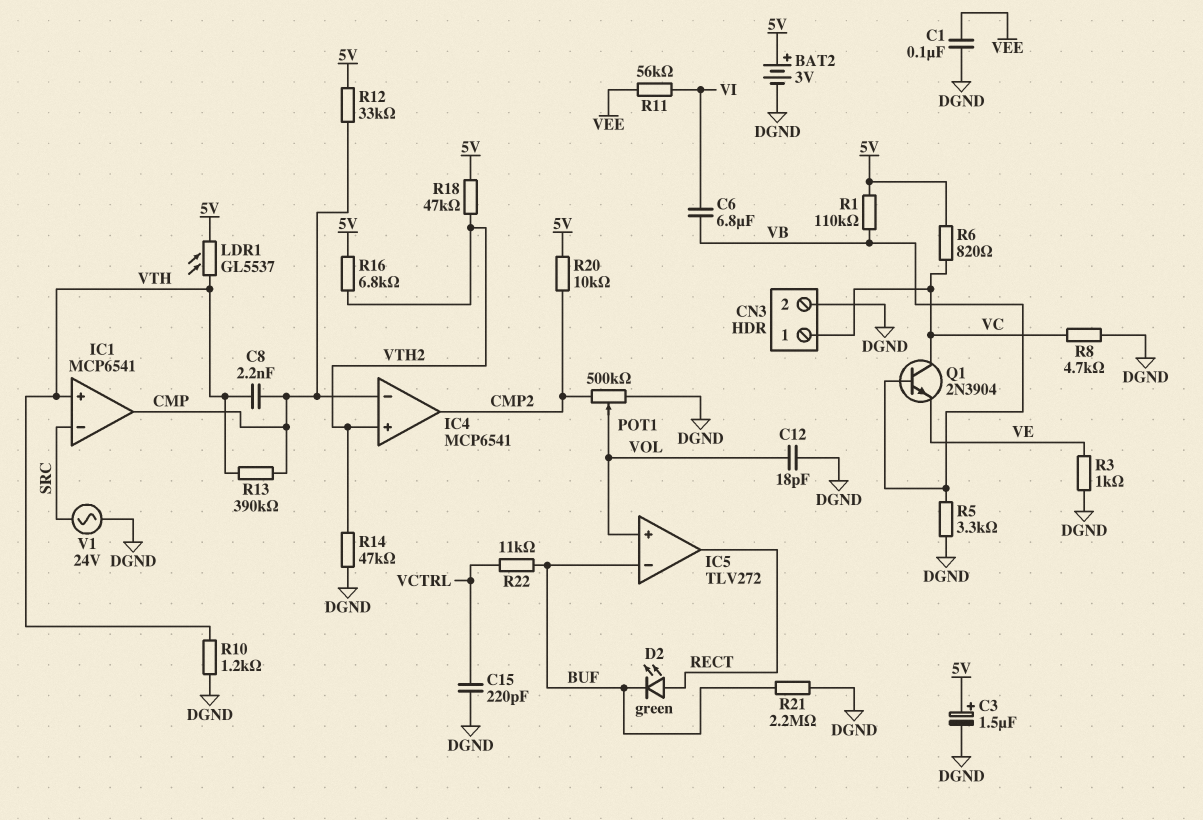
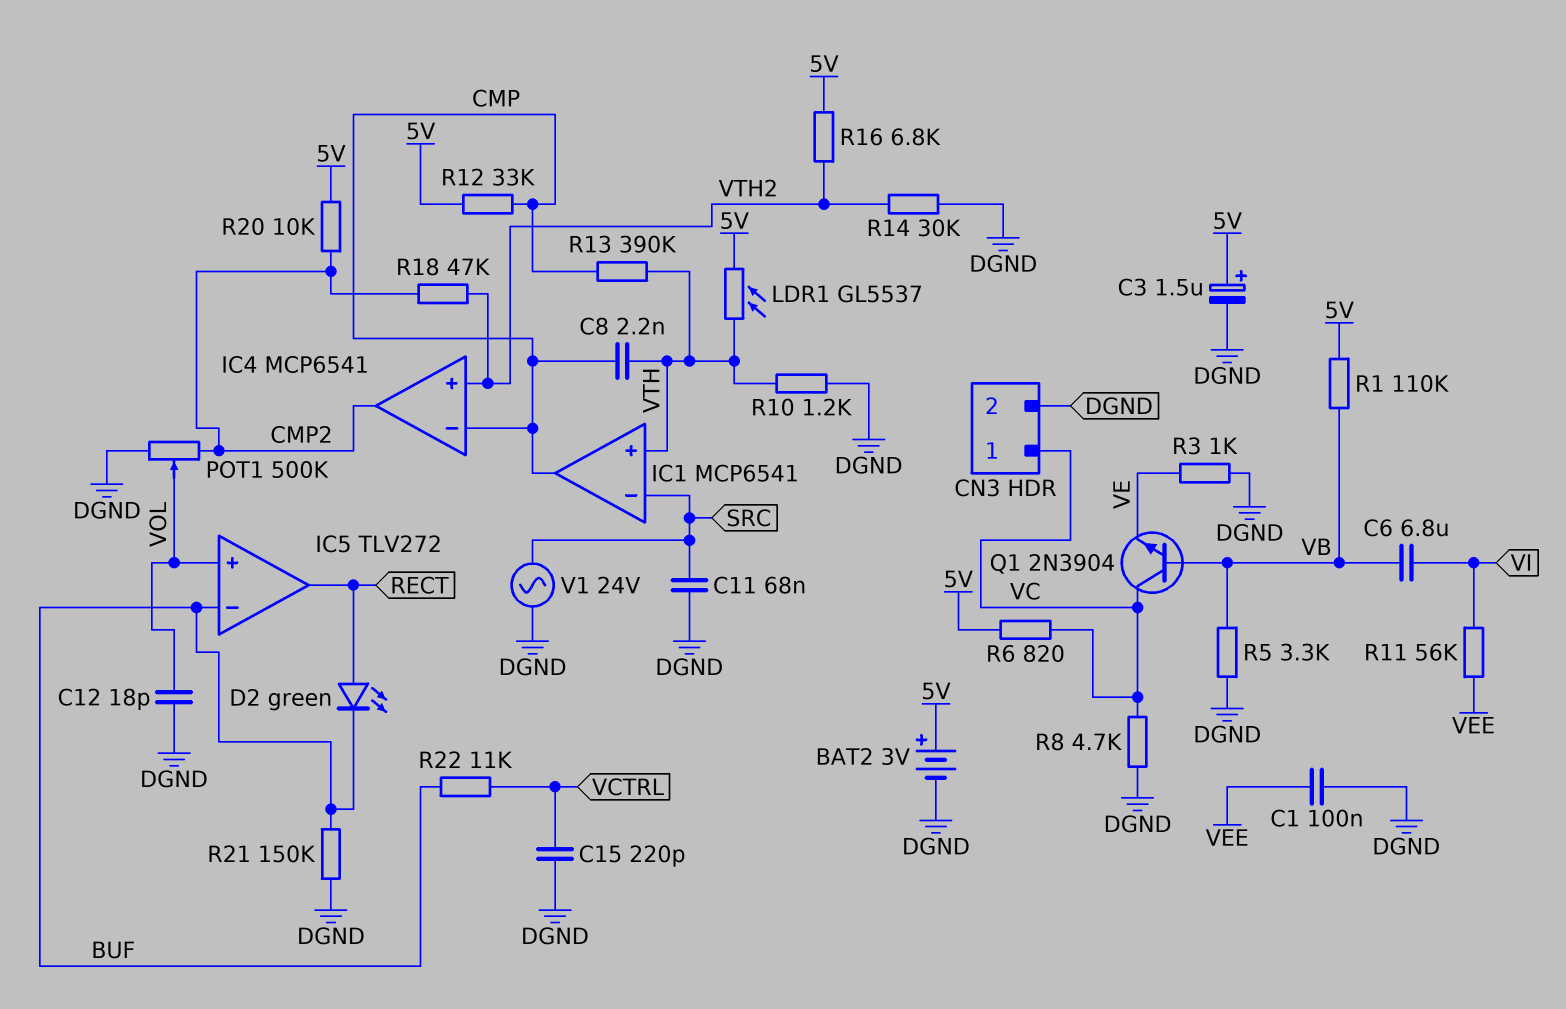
C11: none -> 68nF (DGND, SRC)
R14: 47k (DGND, VTH2) -> 30k (DGND, VTH2)
R18: 47k (5V, VTH2) -> 47k (CMP2, VTH2)
R21: 2.2M (BUF, DGND) -> 150k (BUF, DGND)

